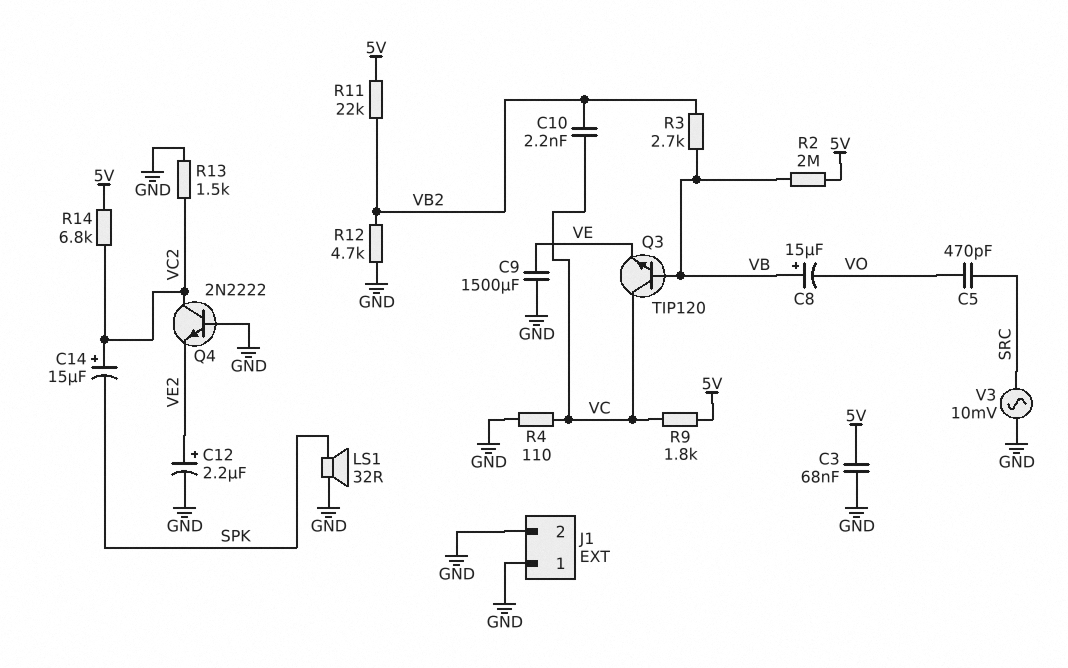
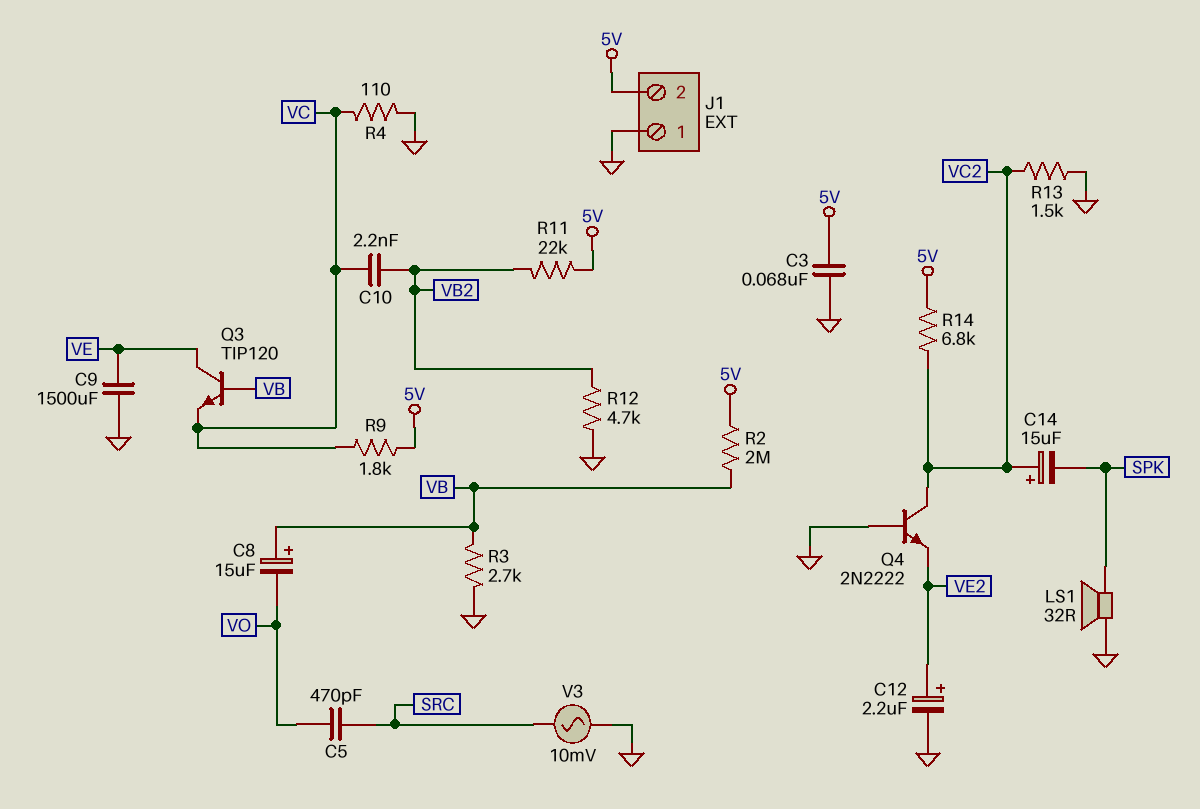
J1 pin 2: GND -> 5V
Q3: NPN TIP120 (B VB, C VC, E VE) -> NPN TIP120 (B VB, C VE, E VC)
R3: 2.7k (VB, VB2) -> 2.7k (GND, VB)

